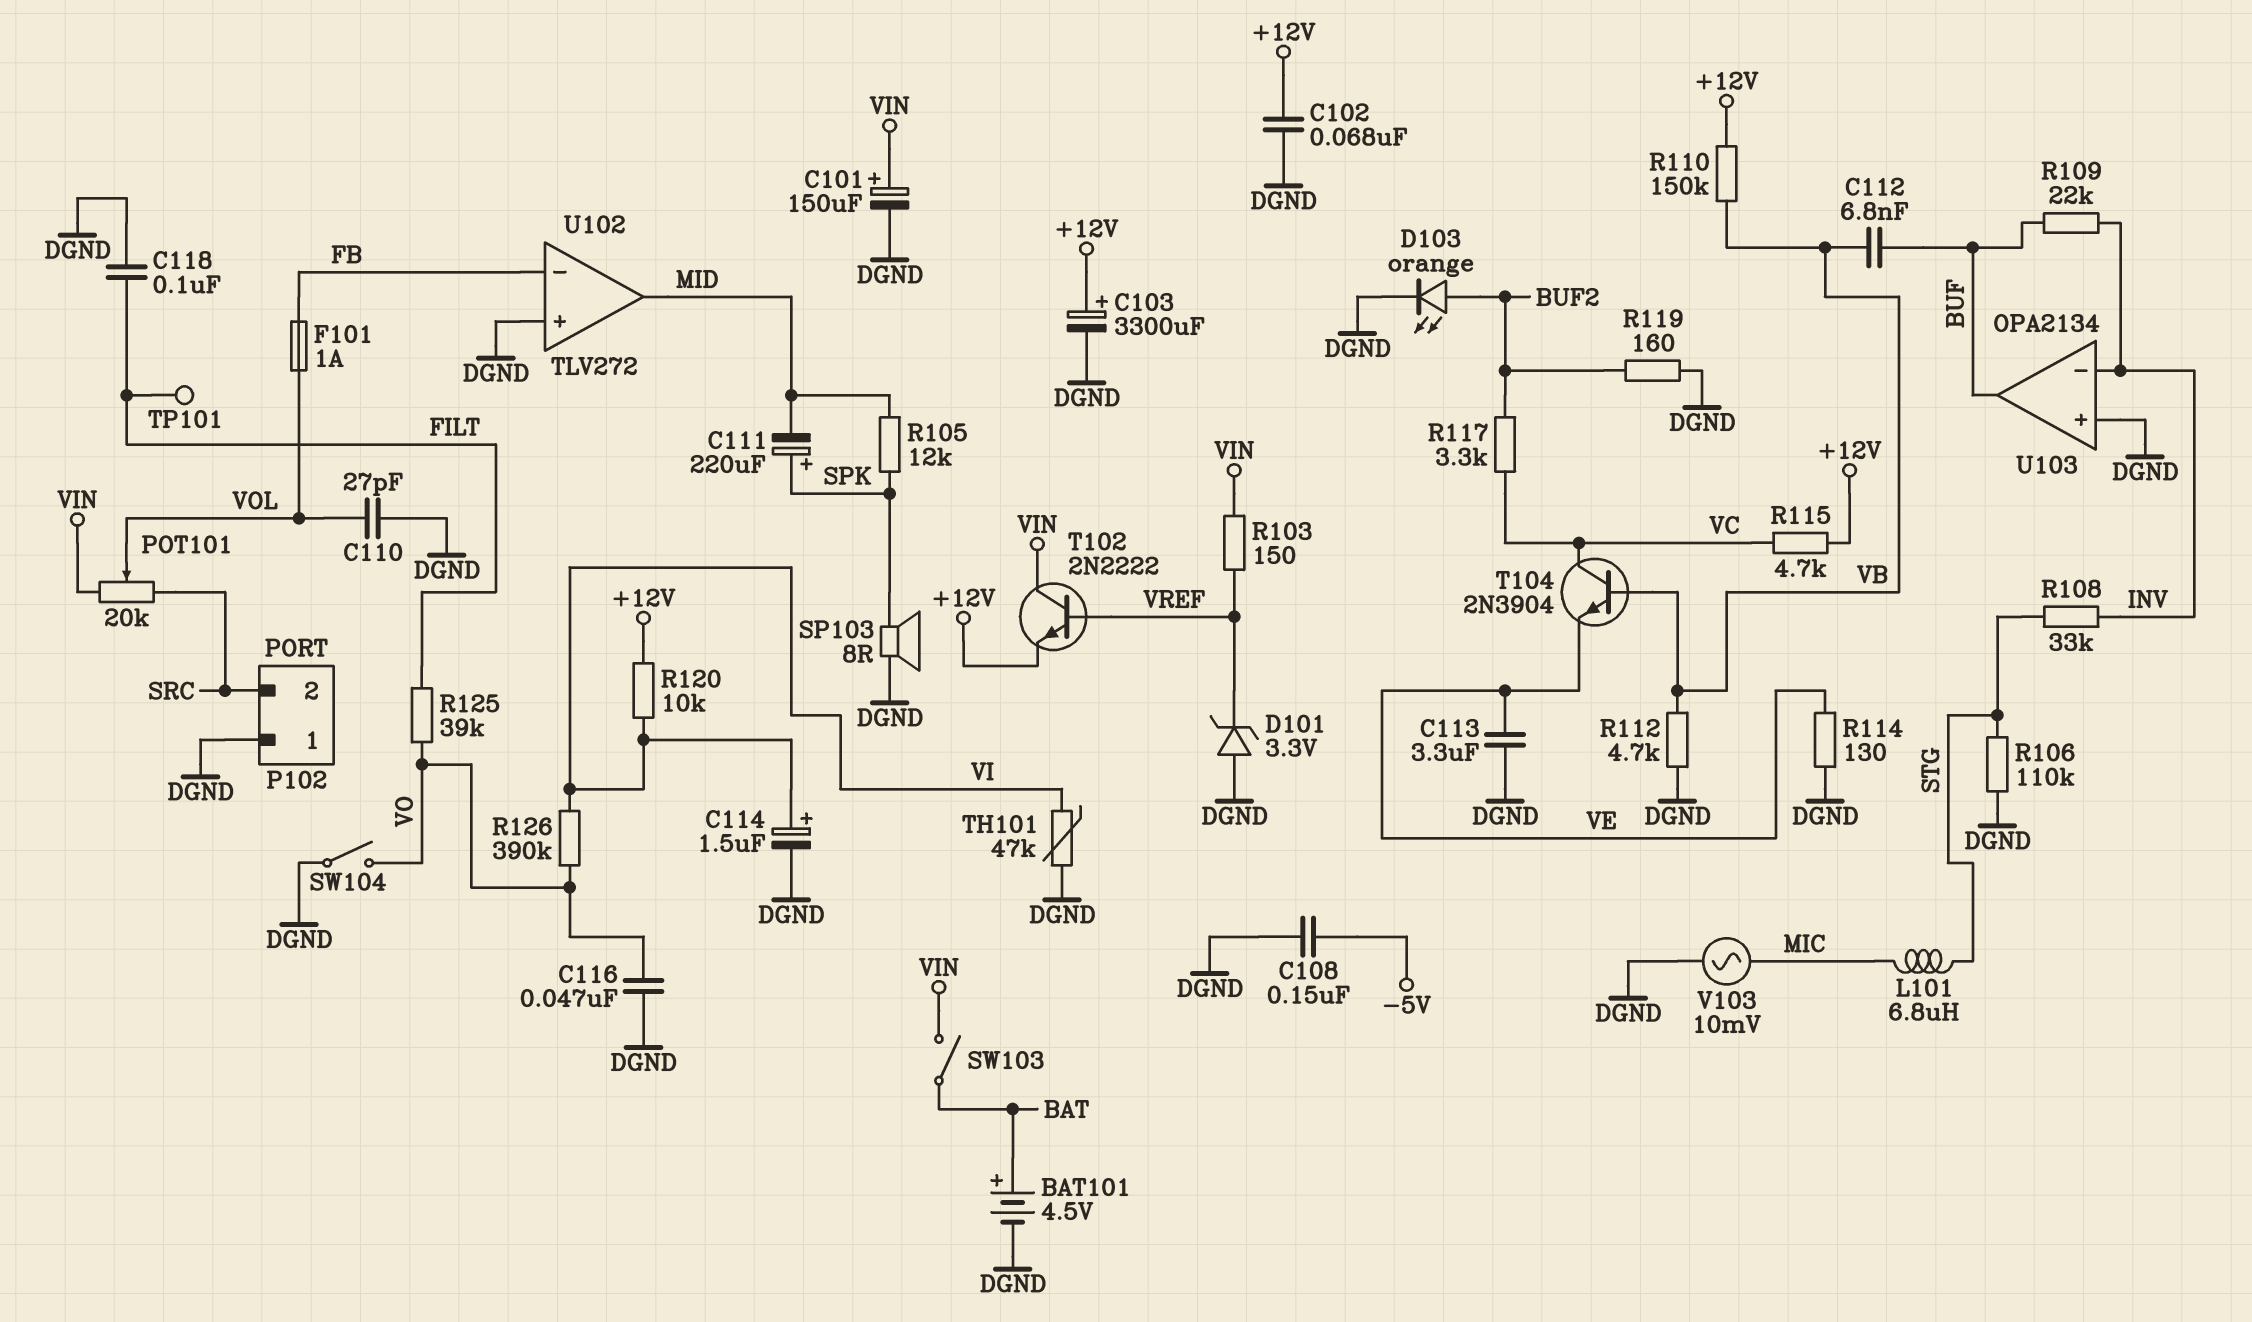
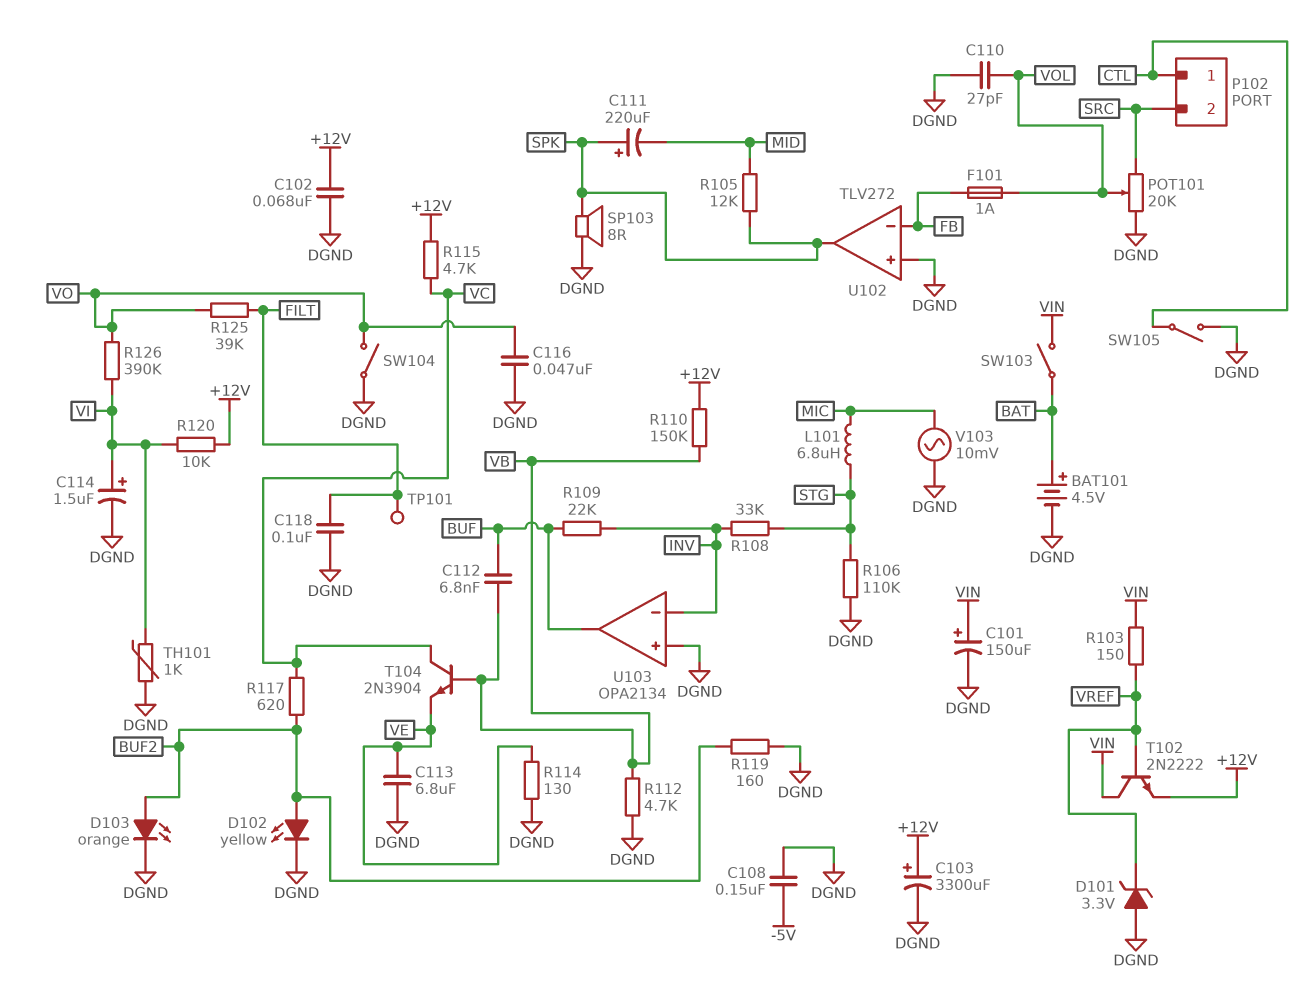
C113: 3.3uF (DGND, VE) -> 6.8uF (DGND, VE)
D102: none -> LED yellow (A BUF2, K DGND)
P102 pin 1: DGND -> CTL
POT101: 20k (SRC, VIN, wiper VOL) -> 20k (DGND, SRC, wiper VOL)
R117: 3.3k (BUF2, VC) -> 620 (BUF2, VC)
SW105: none -> switch (CTL, DGND)
TH101: 47k (DGND, VI) -> 1k (DGND, VI)
U102 pin out: MID -> SPK

